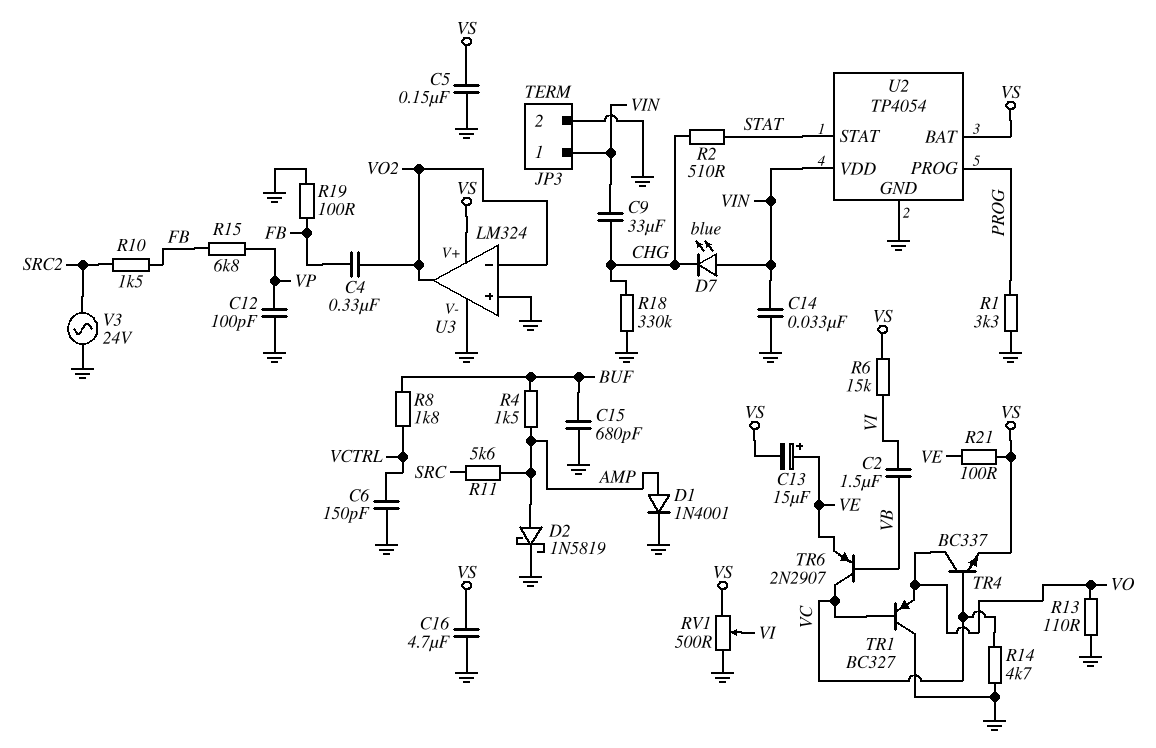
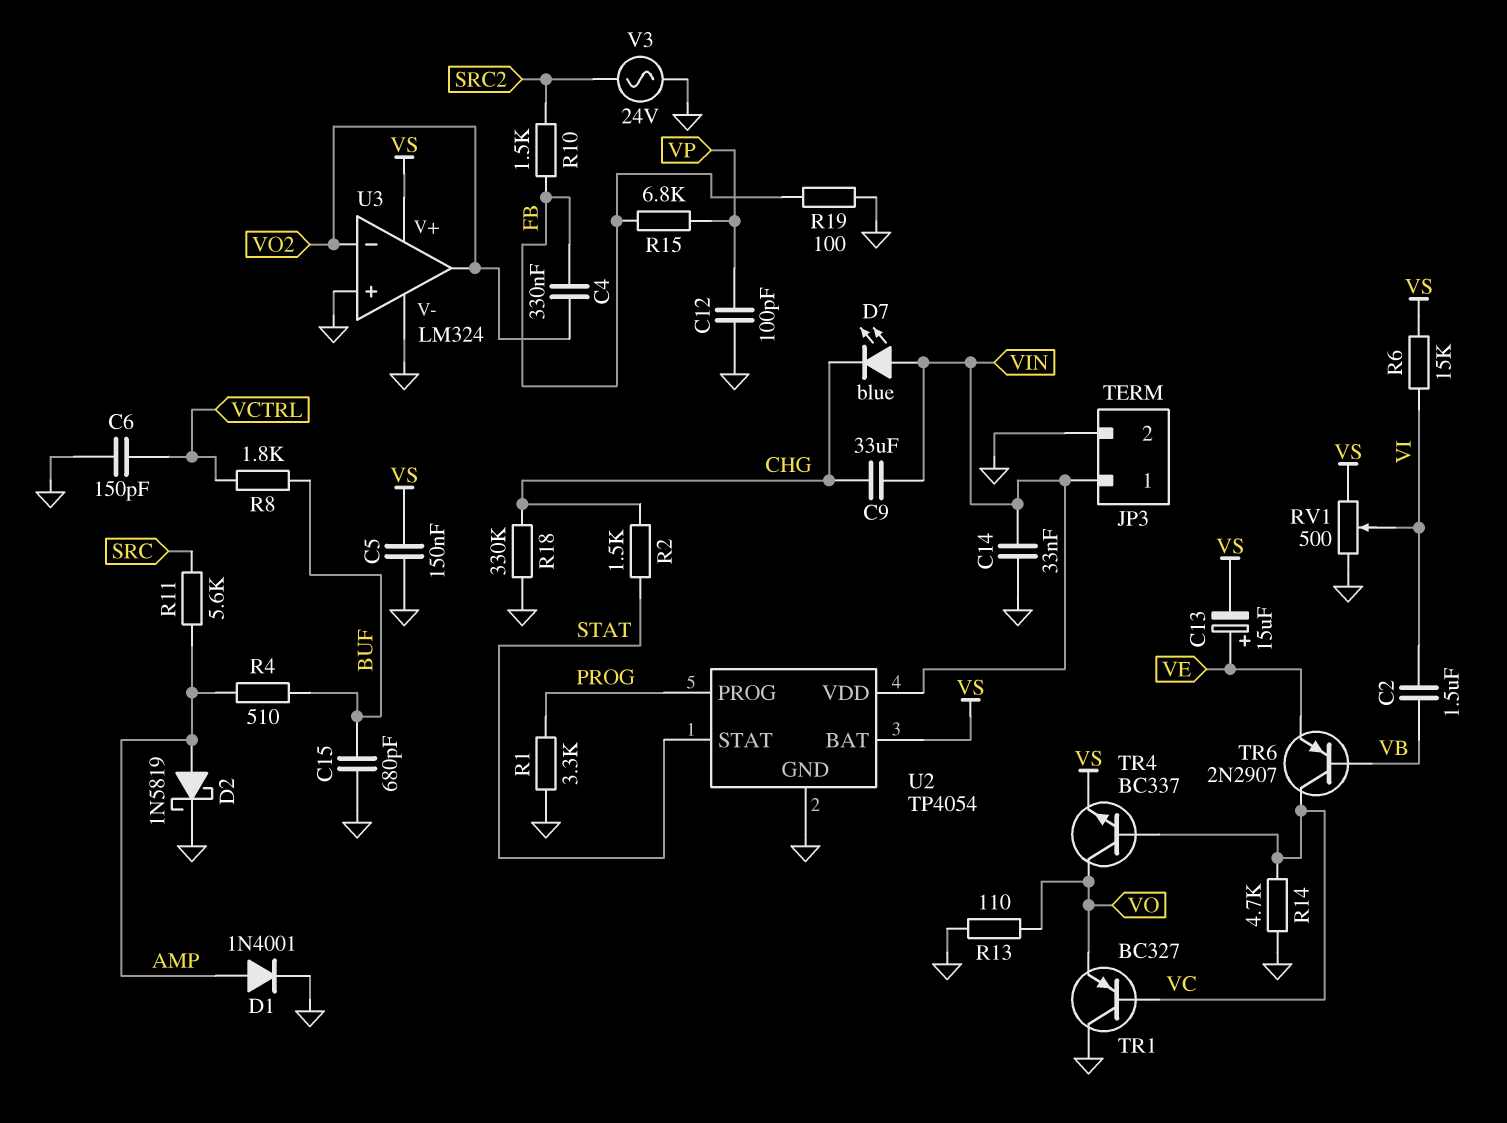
C16: 4.7uF (GND, VS) -> none
R2: 510 (CHG, STAT) -> 1.5k (CHG, STAT)
R4: 1.5k (AMP, BUF) -> 510 (AMP, BUF)
R21: 100 (VE, VS) -> none

